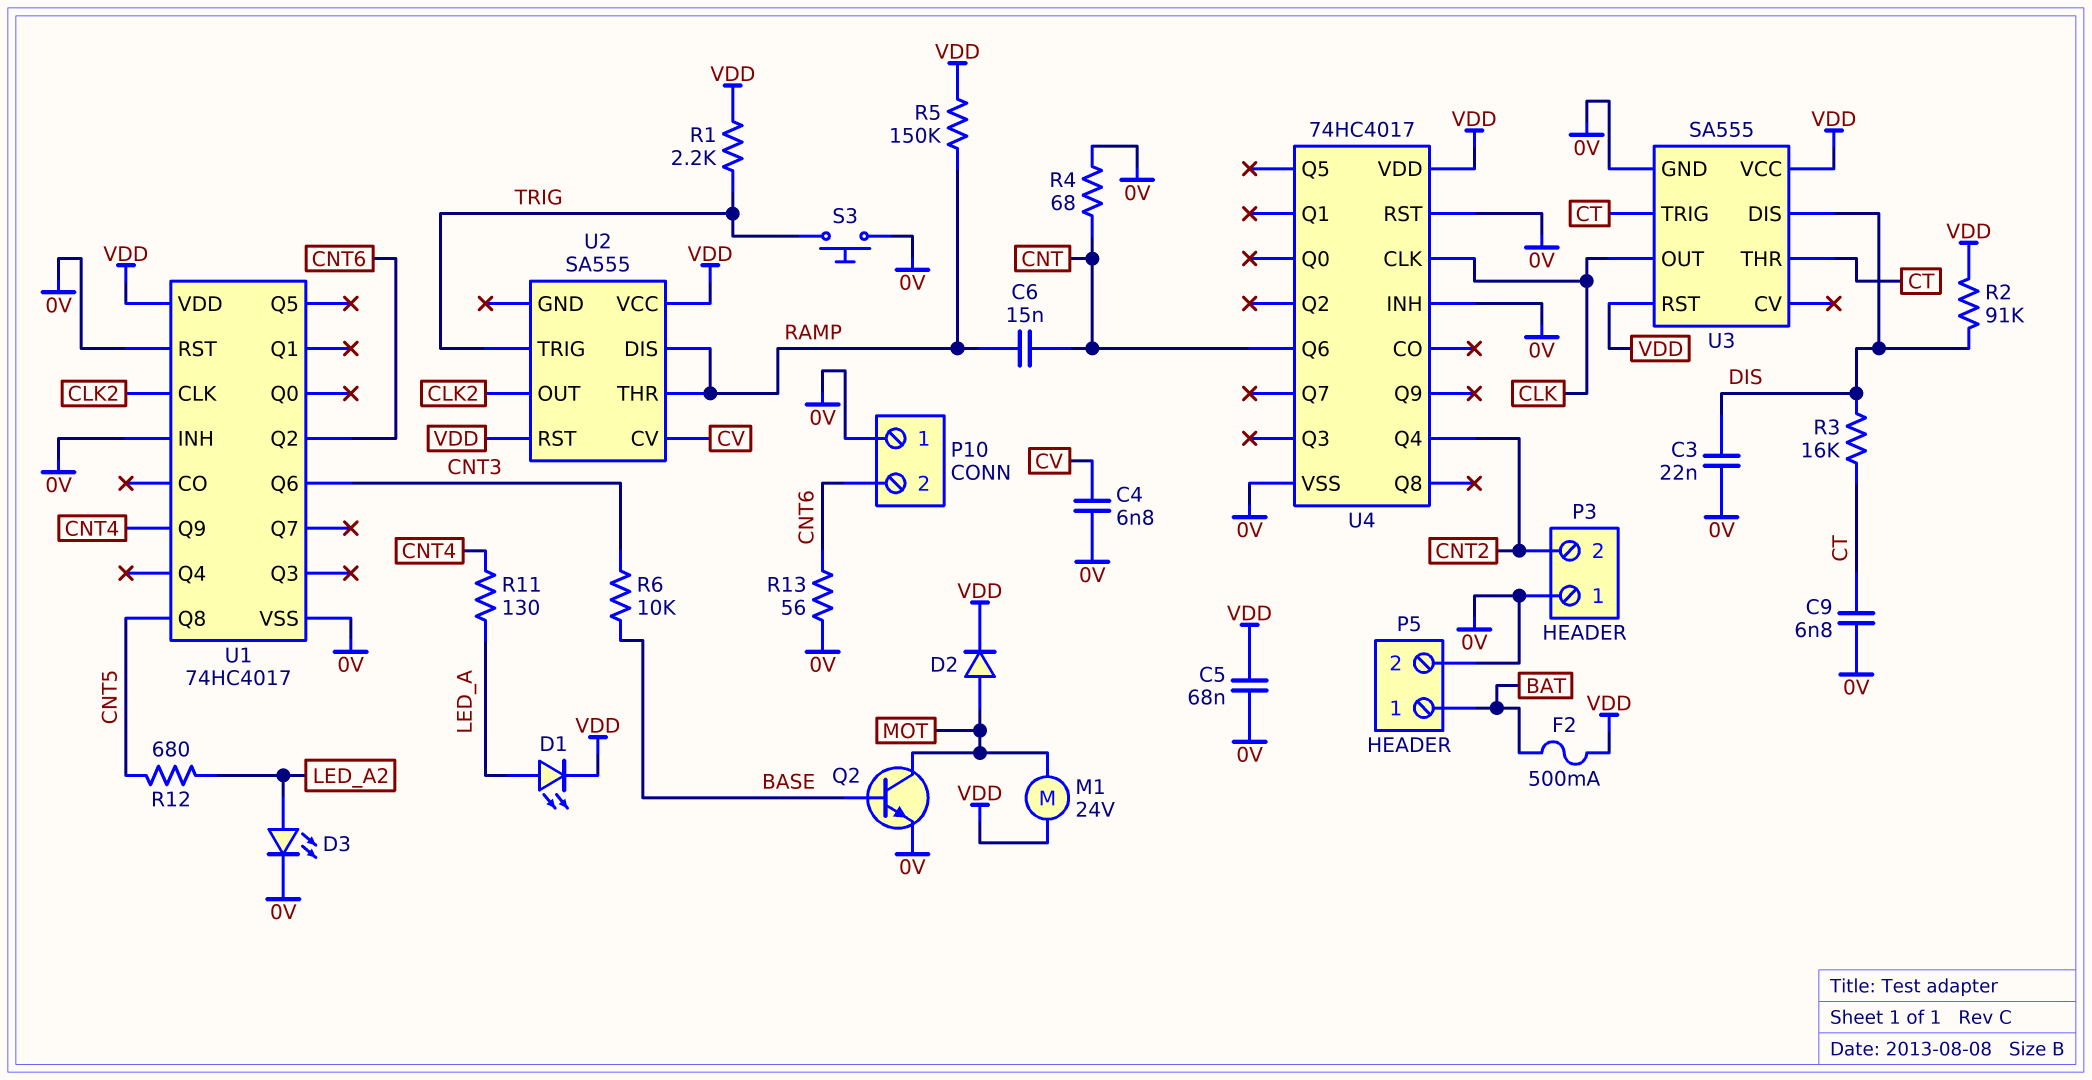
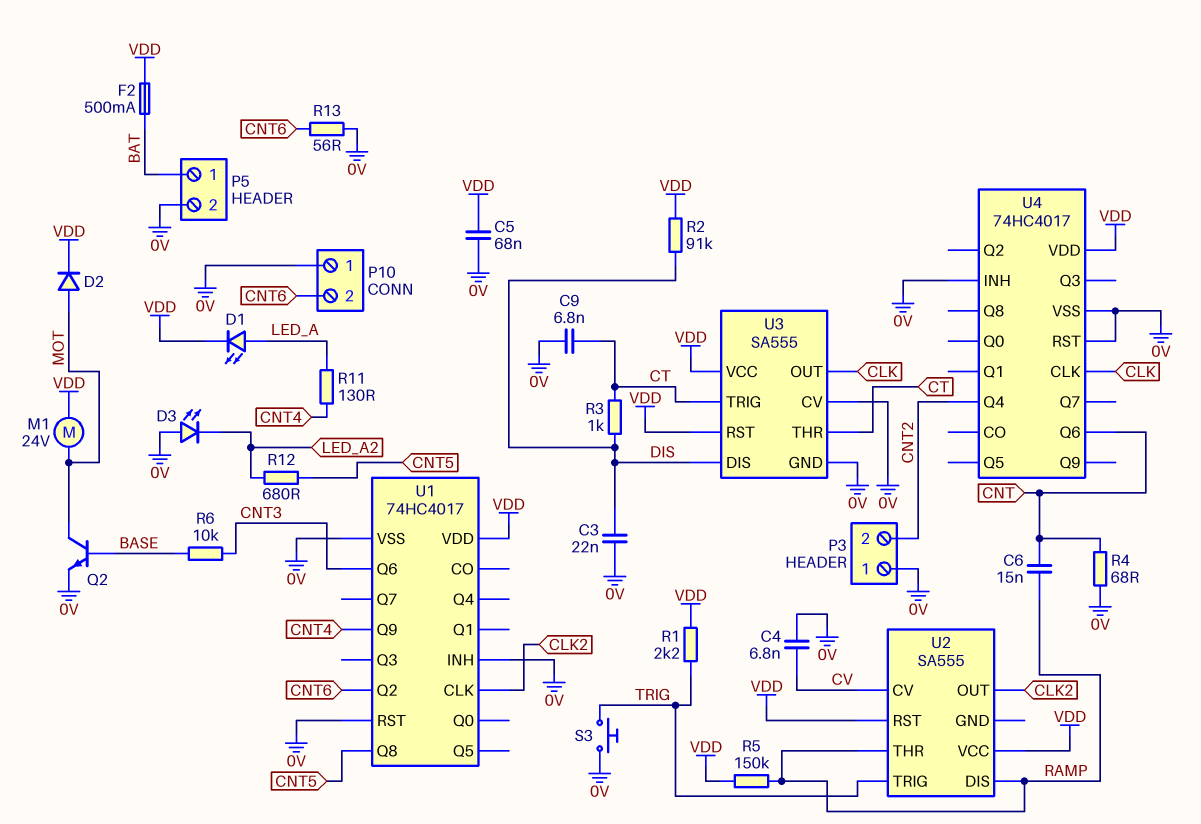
D3: LED (A LED_A2, K 0V) -> LED (A 0V, K LED_A2)
R3: 16k (CT, DIS) -> 1k (CT, DIS)
U3 pin CV: none -> 0V

